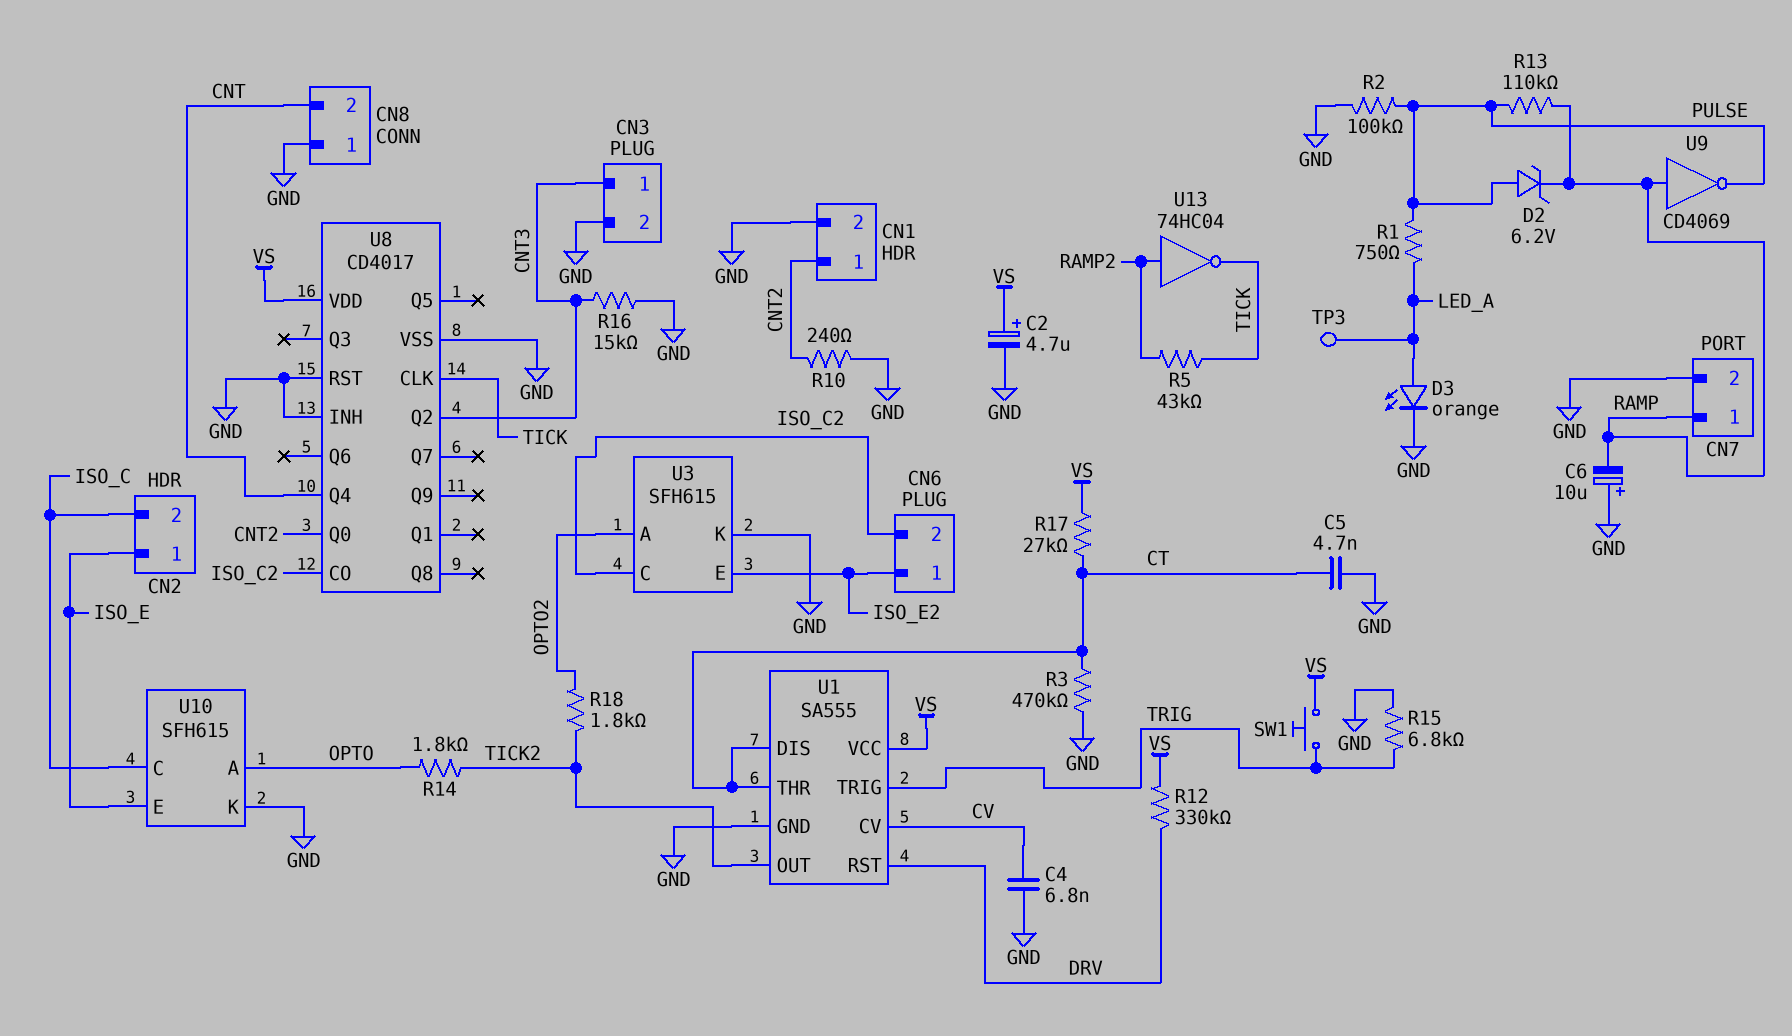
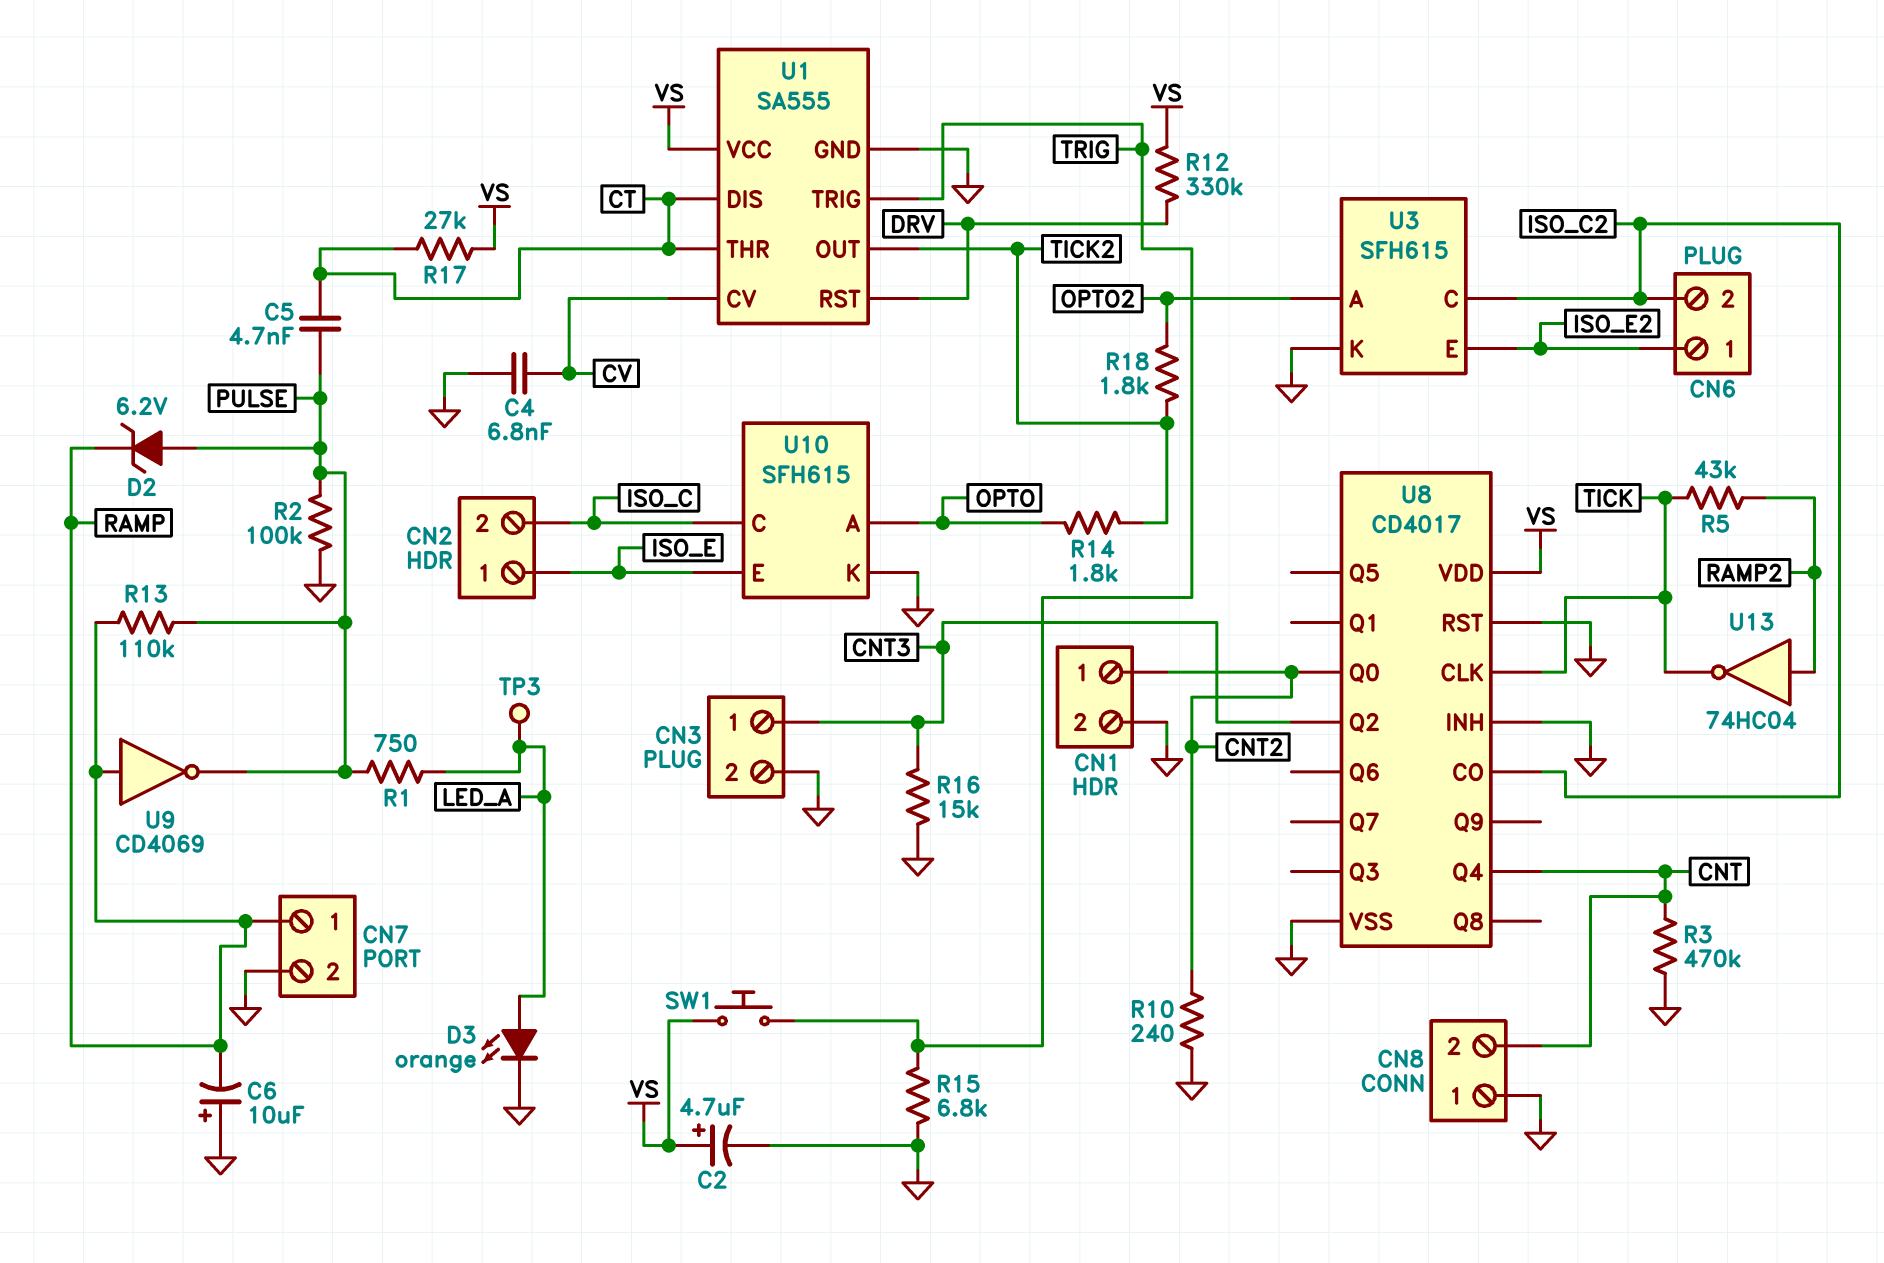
C5: 4.7nF (CT, GND) -> 4.7nF (CT, PULSE)
R3: 470k (CT, GND) -> 470k (CNT, GND)

